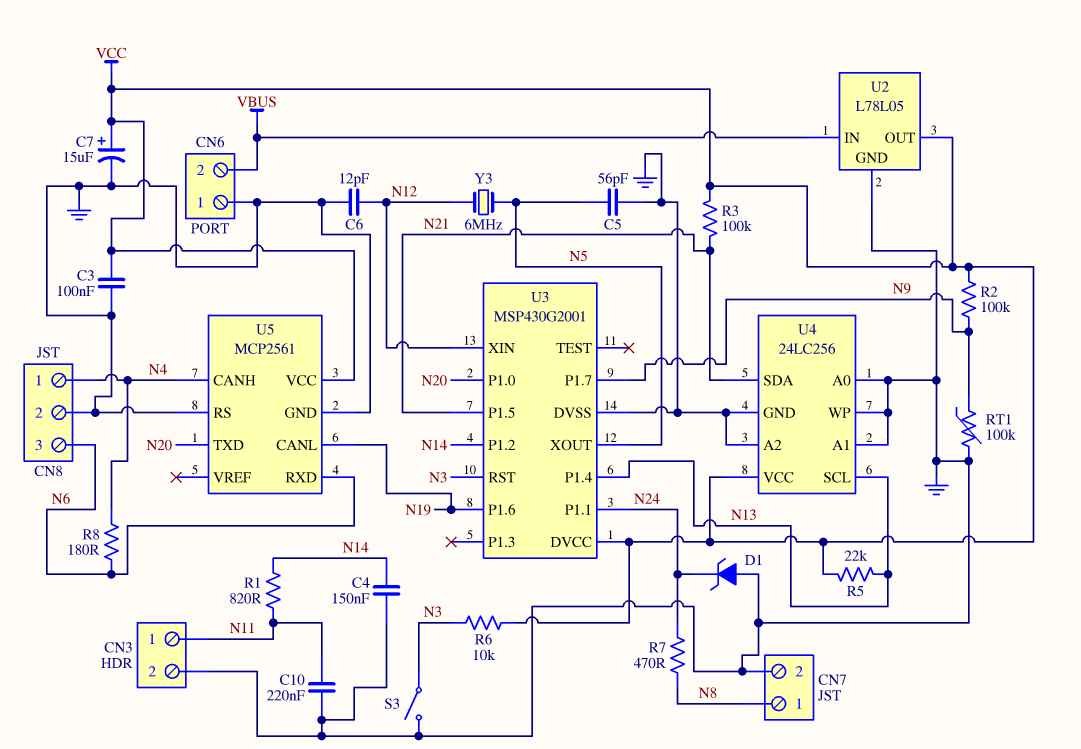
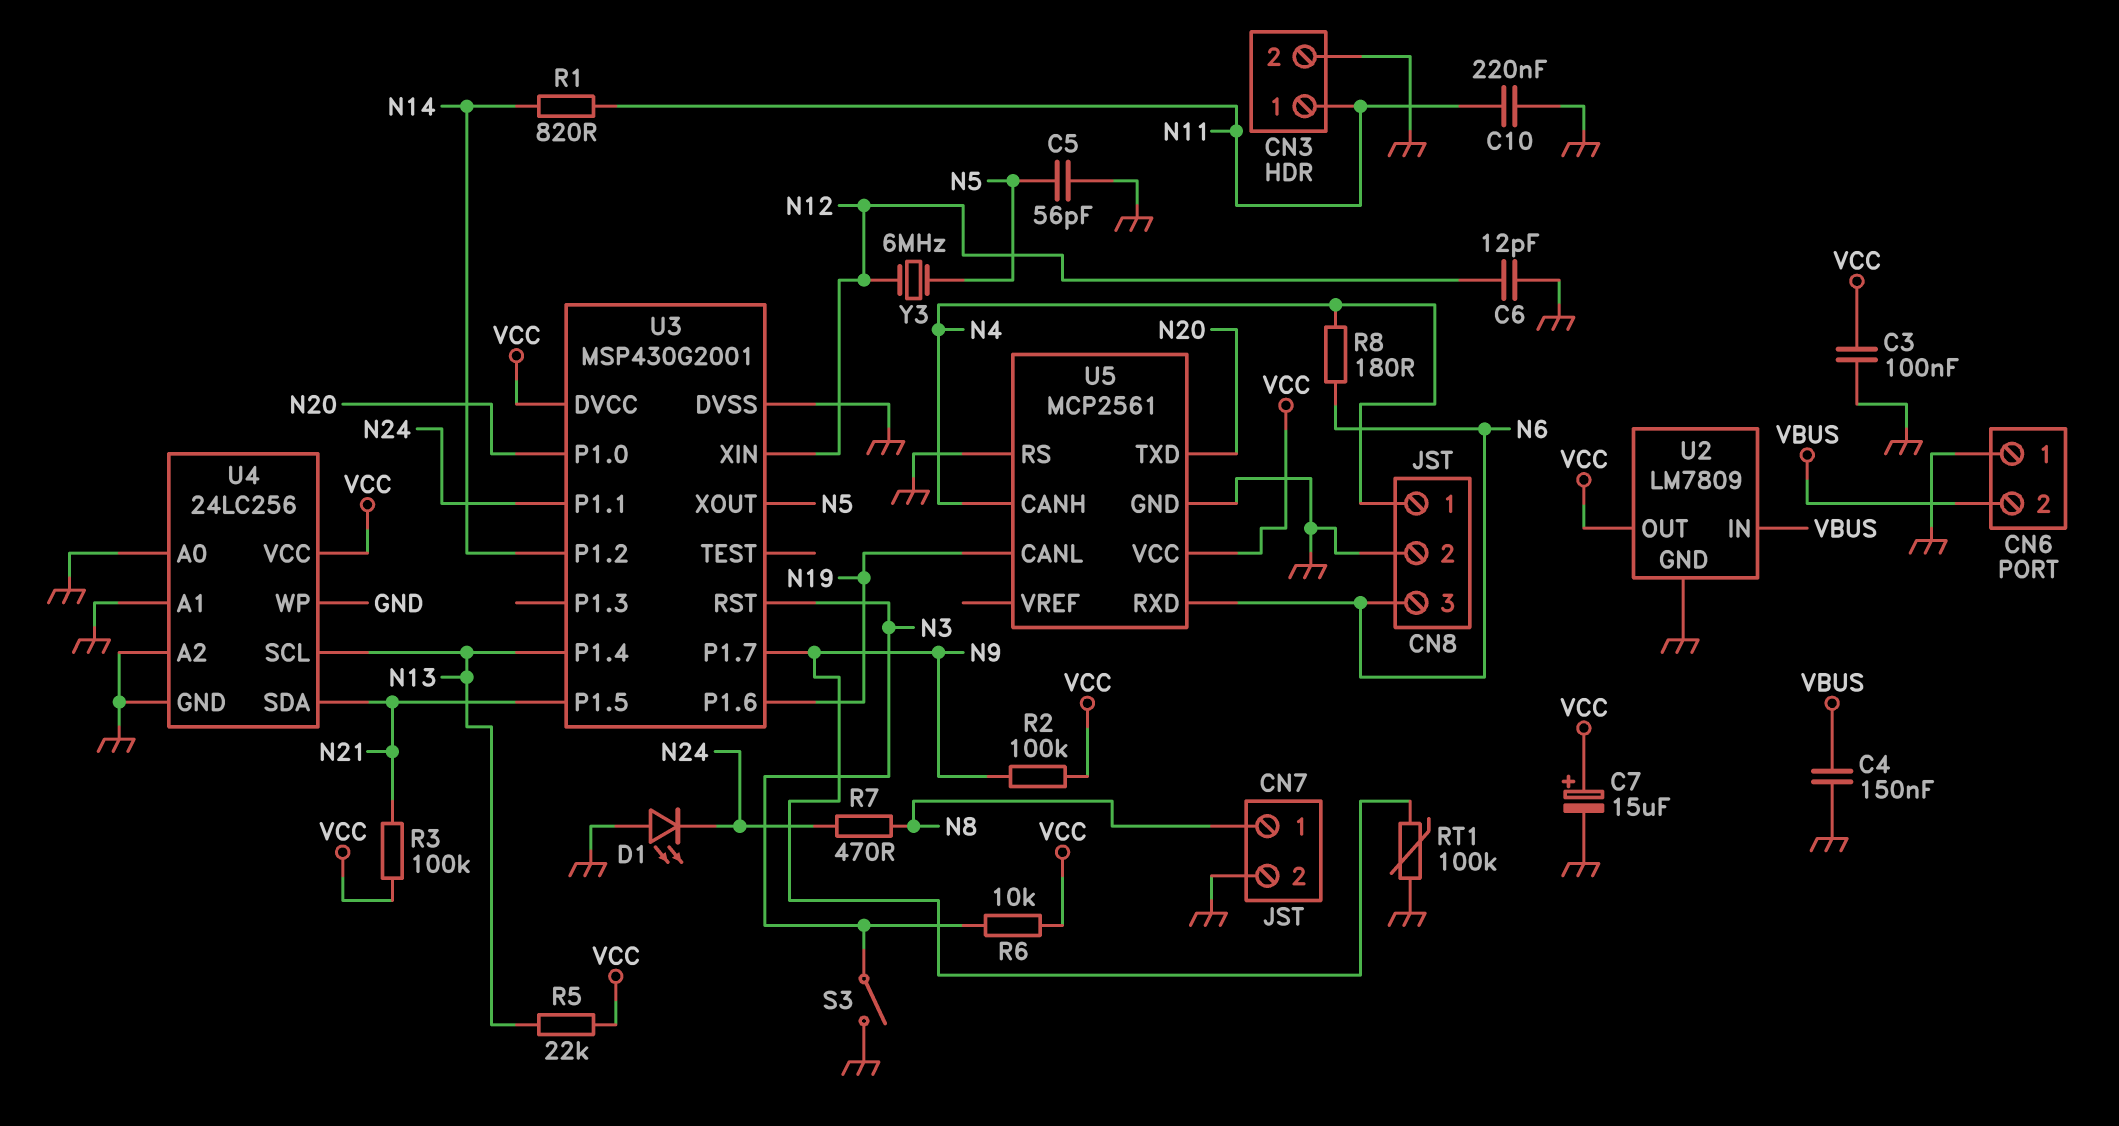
C4: 150nF (GND, N14) -> 150nF (GND, VBUS)
D1: zener (A GND, K N24) -> LED (A GND, K N24)
U2: L78L05 -> LM7809

